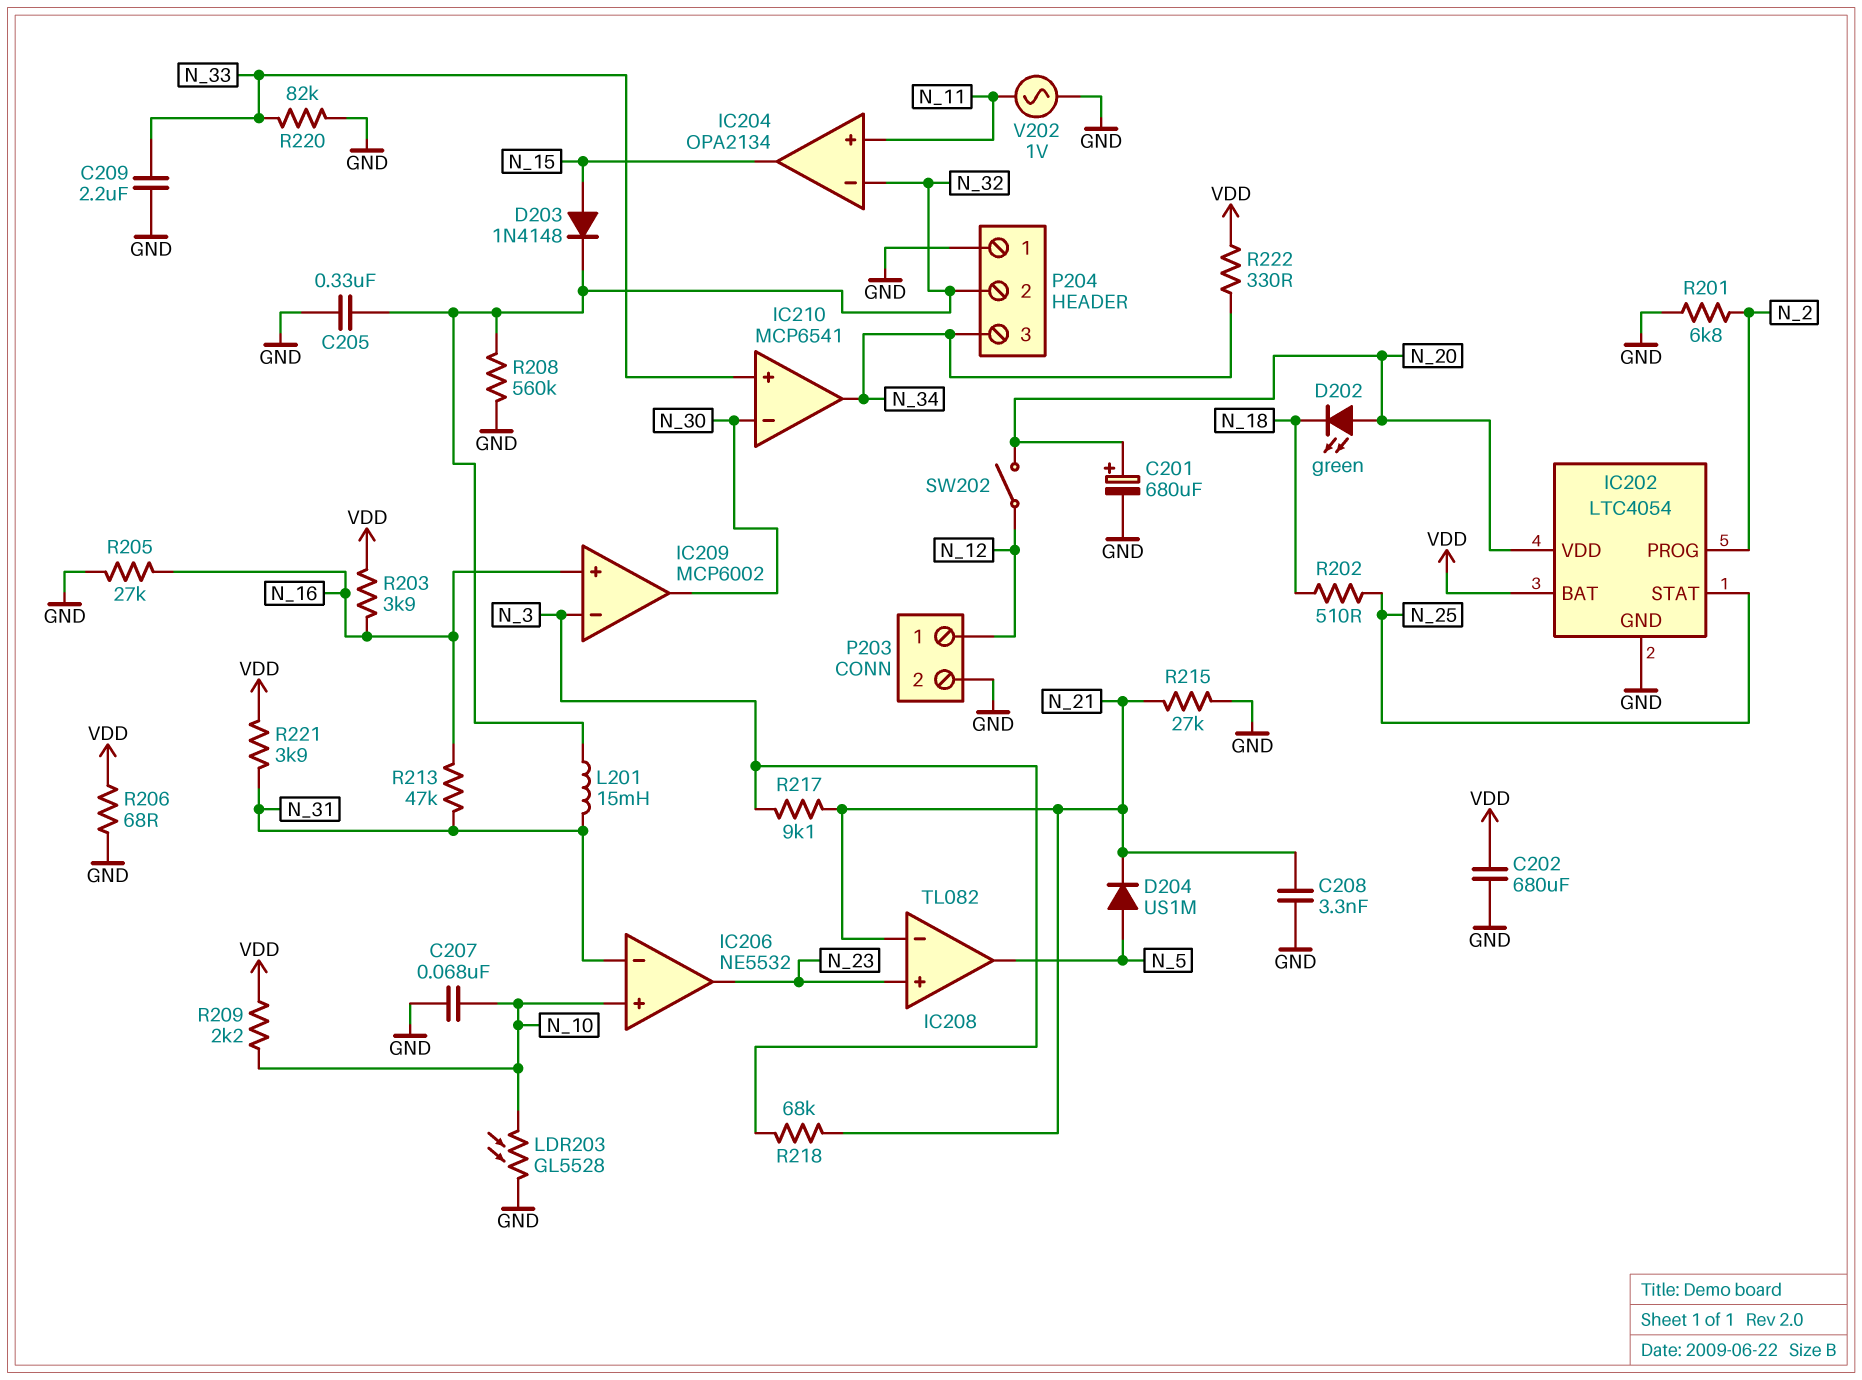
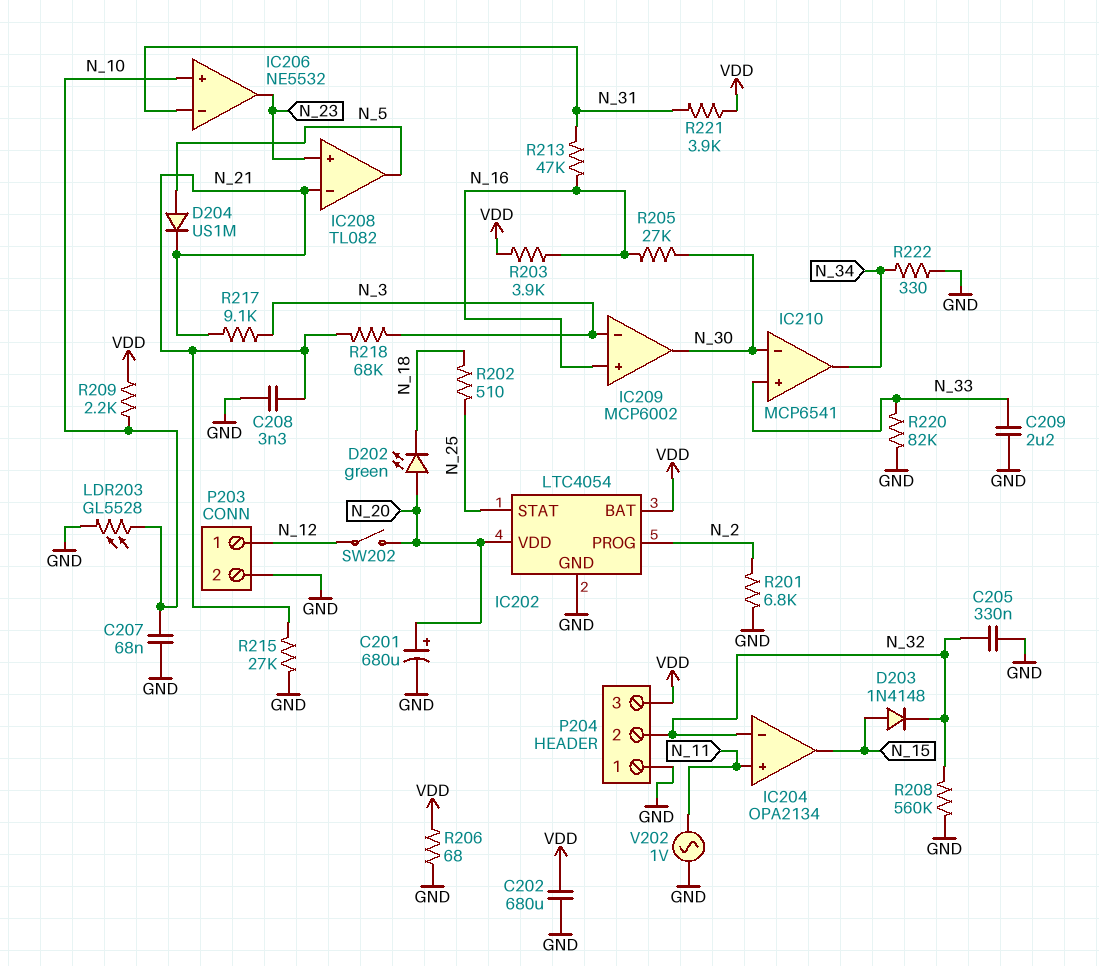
L201: 15mH (N_31, N_32) -> none
P204 pin 3: N_34 -> VDD
R205: 27k (GND, N_16) -> 27k (N_16, N_30)
R222: 330 (N_34, VDD) -> 330 (GND, N_34)

